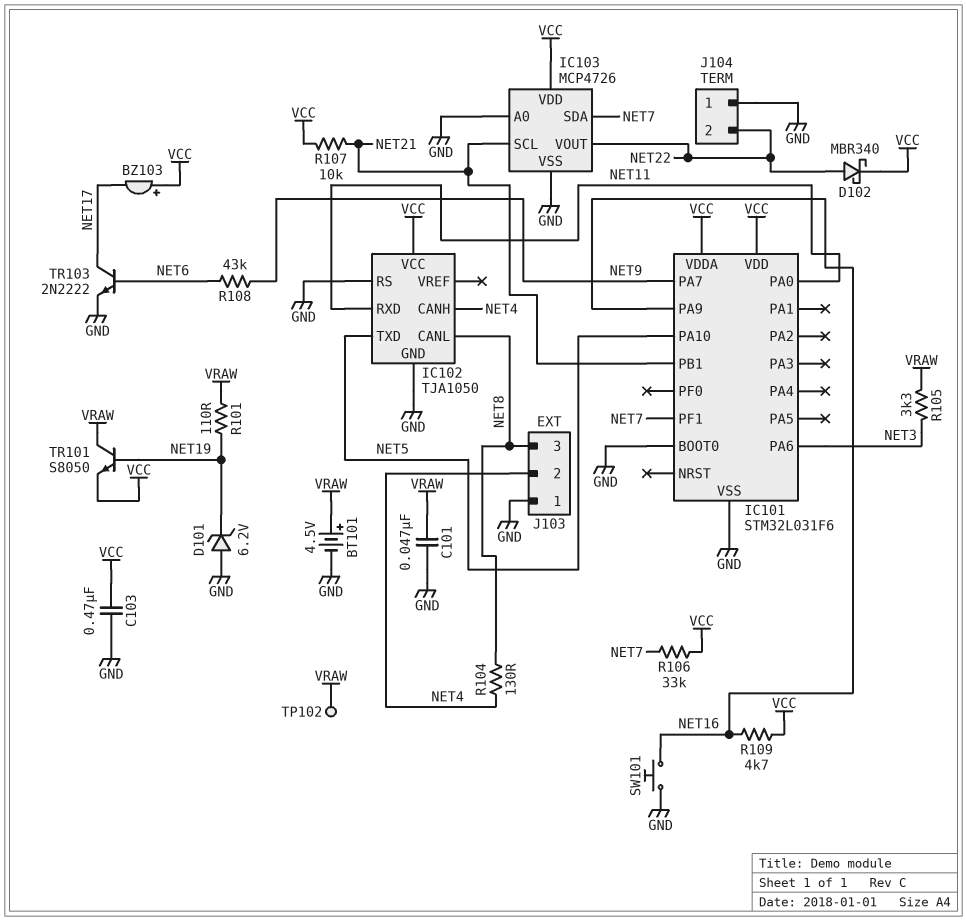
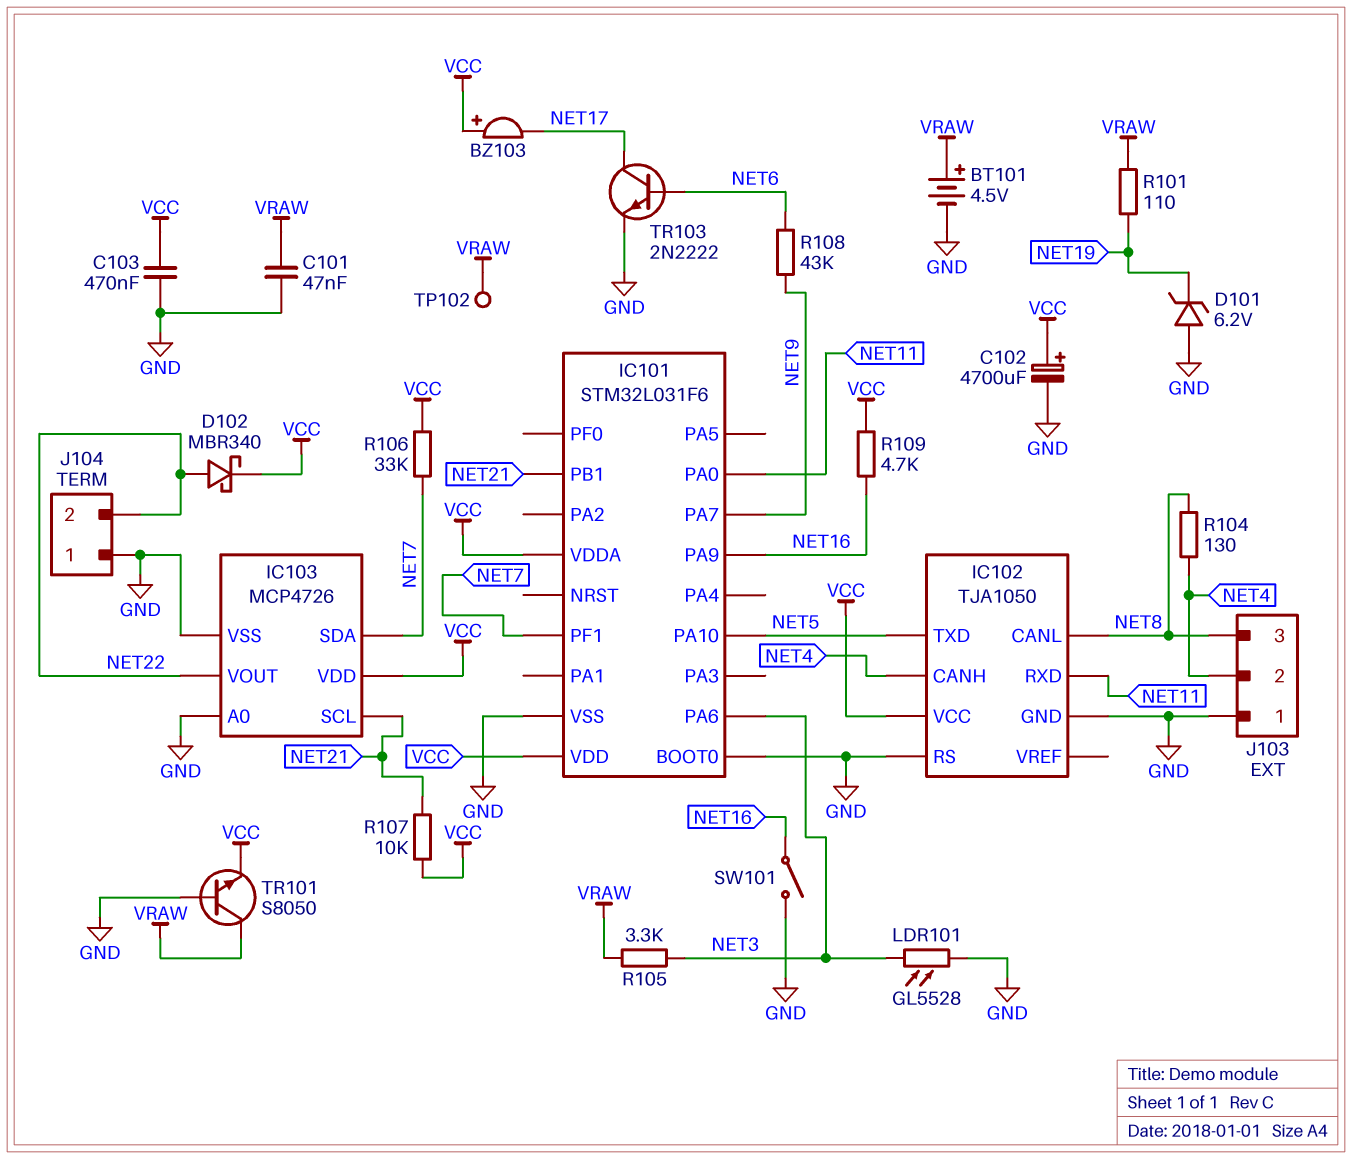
C102: none -> 4700uF (plus VCC, minus GND)
LDR101: none -> GL5528 (GND, NET3)
SW101: button (GND, NET16) -> switch (GND, NET16)
TR101: NPN S8050 (B NET19, C VRAW, E VCC) -> NPN S8050 (B GND, C VRAW, E VCC)

